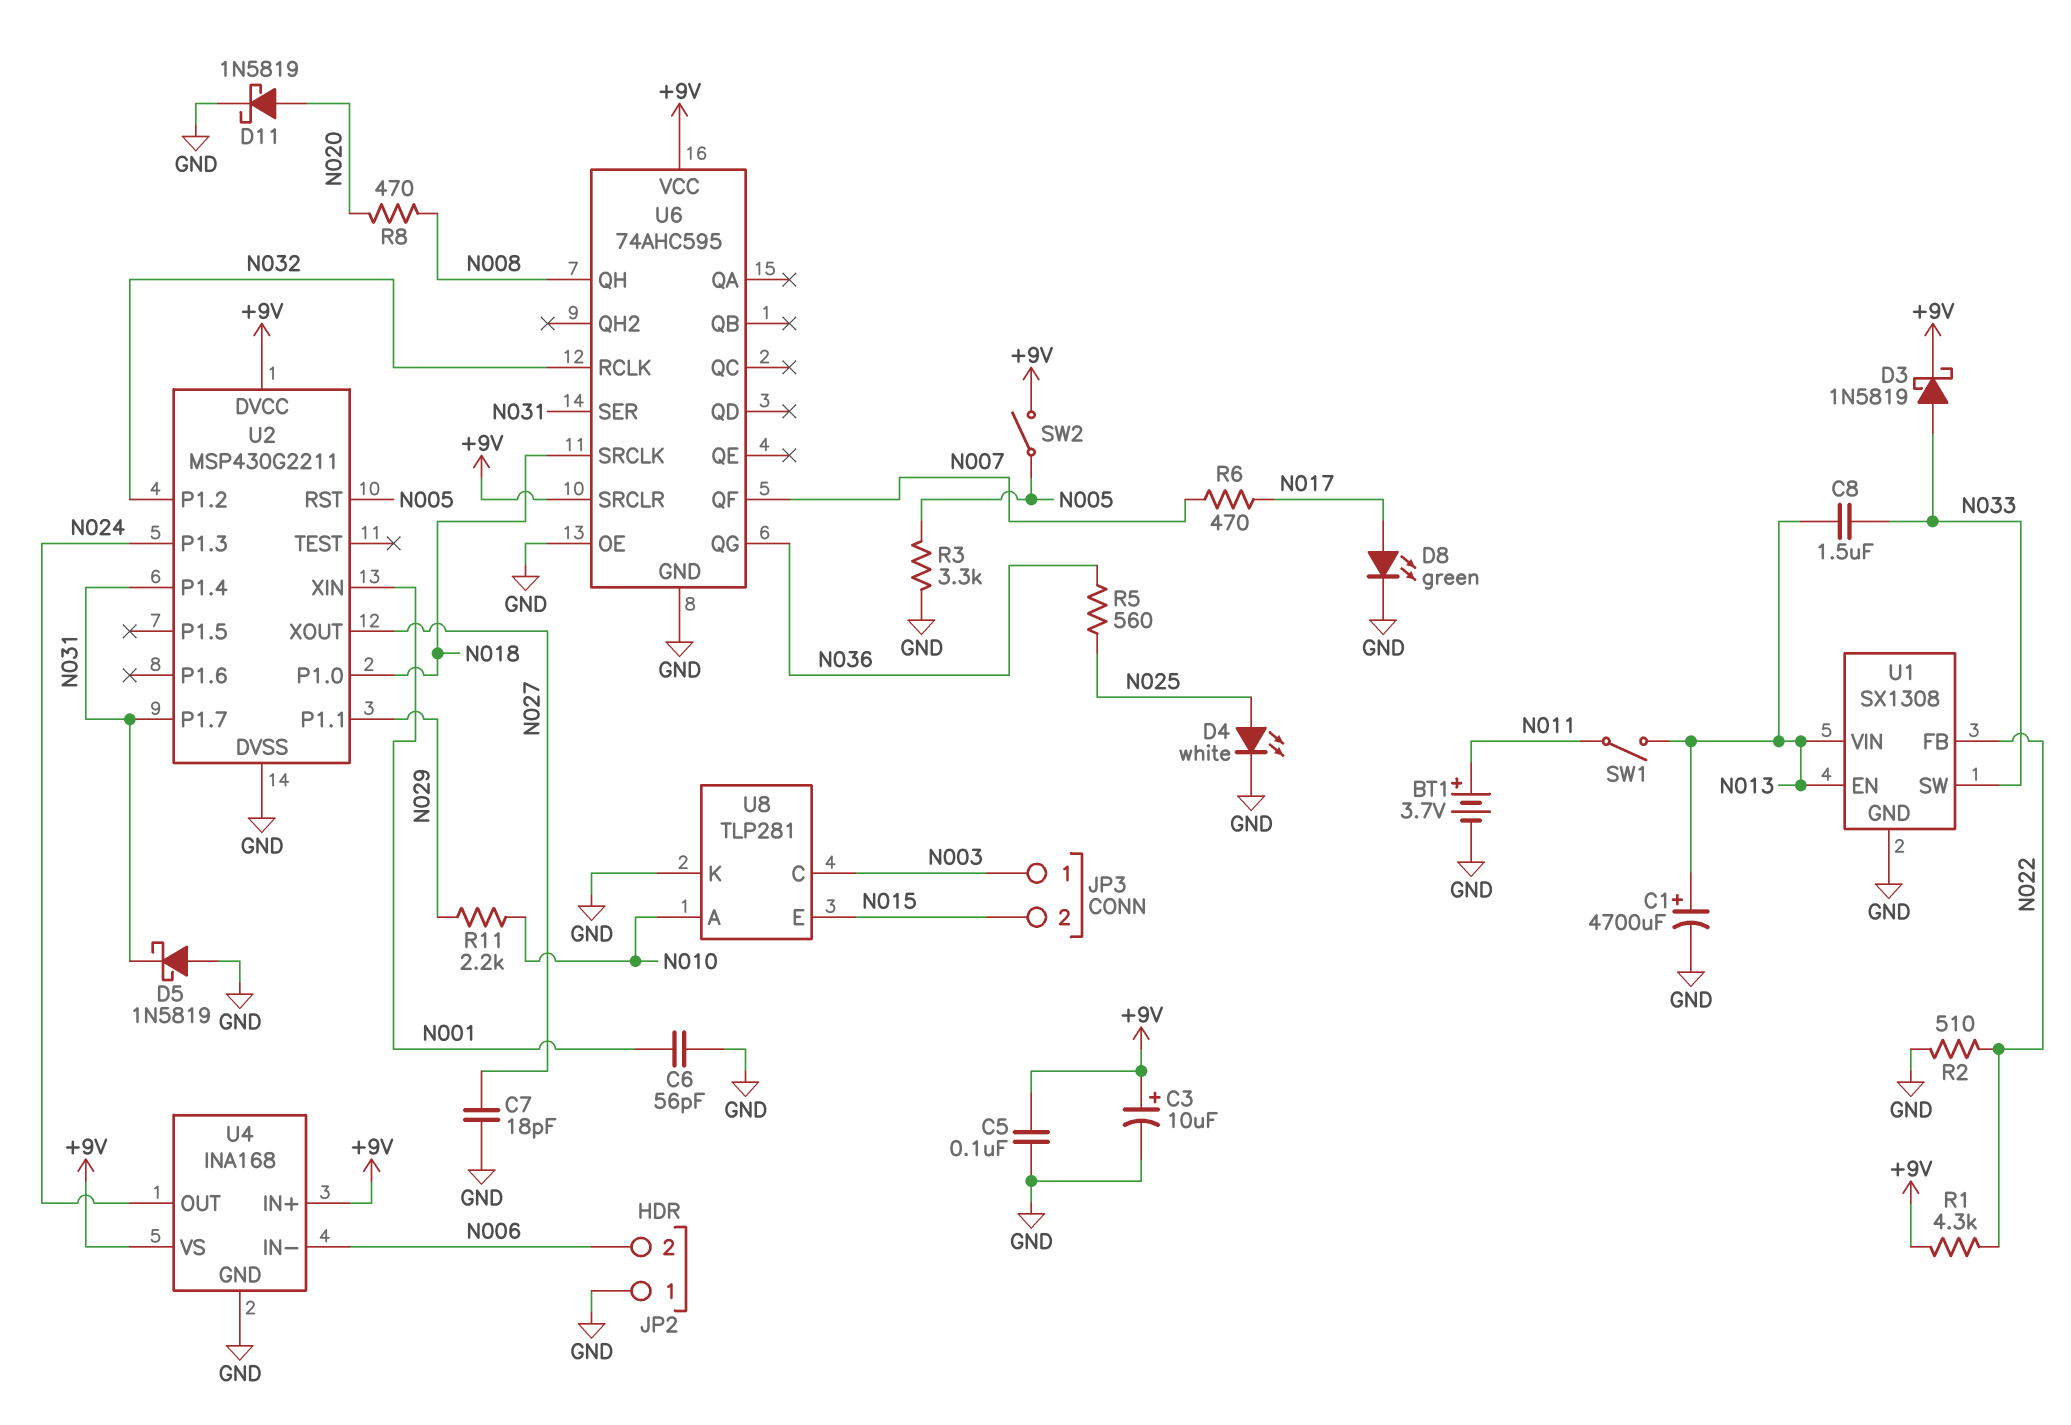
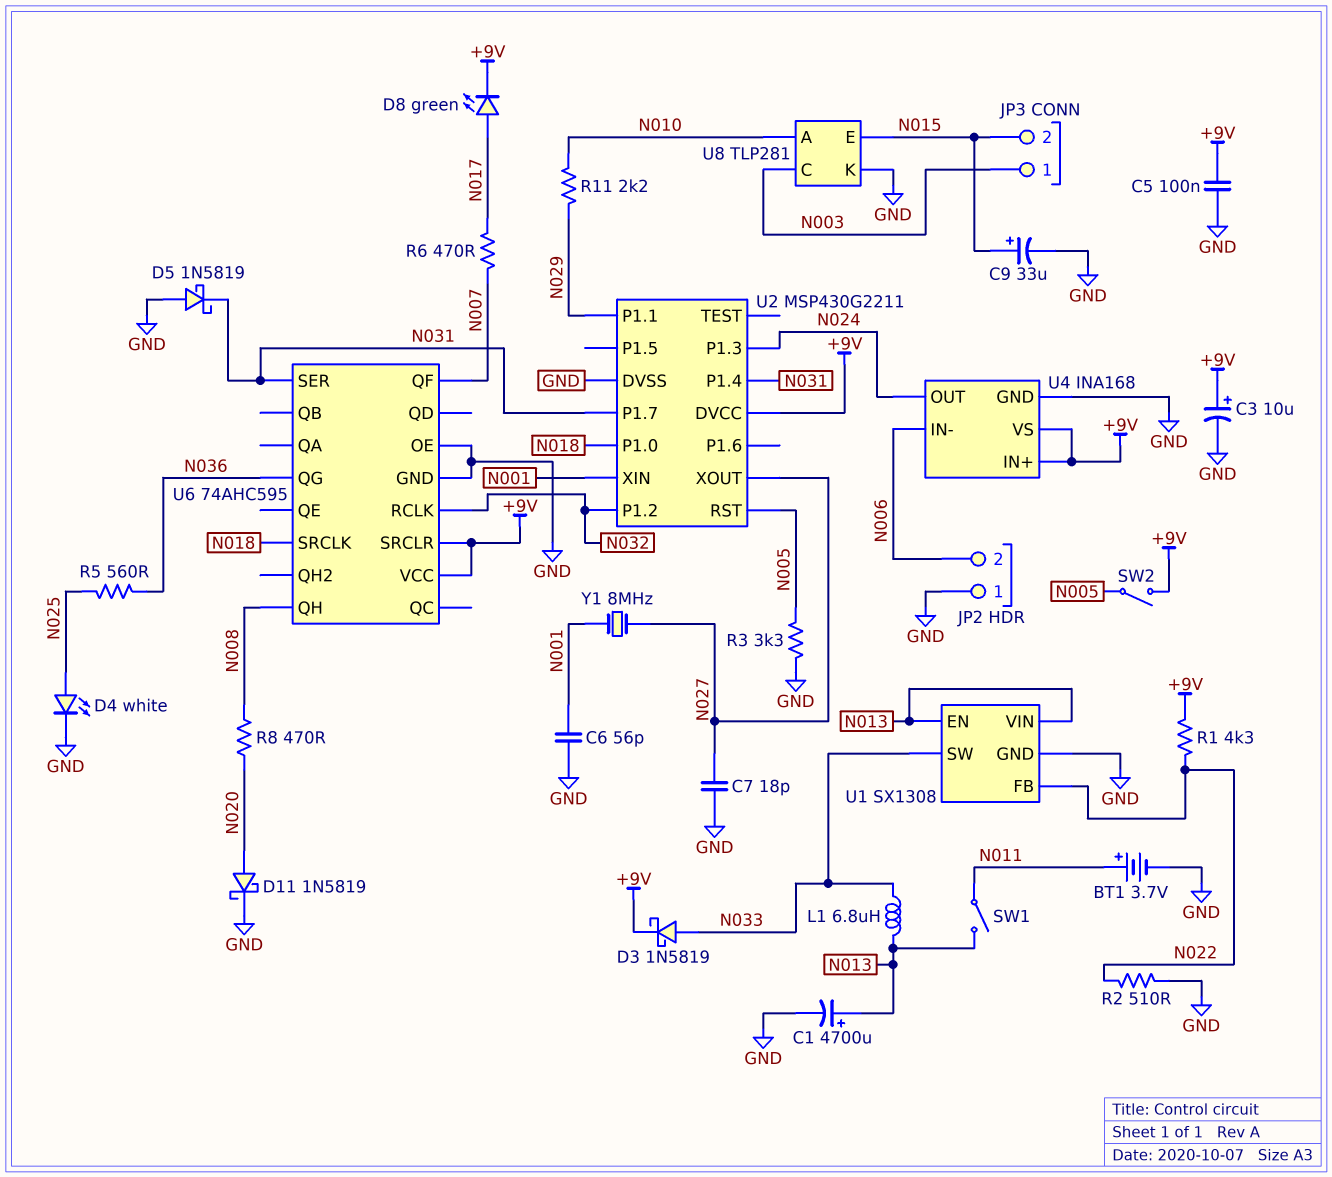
C8: 1.5uF (N013, N033) -> none
C9: none -> 33uF (plus N015, minus GND)
D8: LED green (A N017, K GND) -> LED green (A N017, K +9V)
L1: none -> 6.8uH (N013, N033)
Y1: none -> 8MHz (N001, N027)

